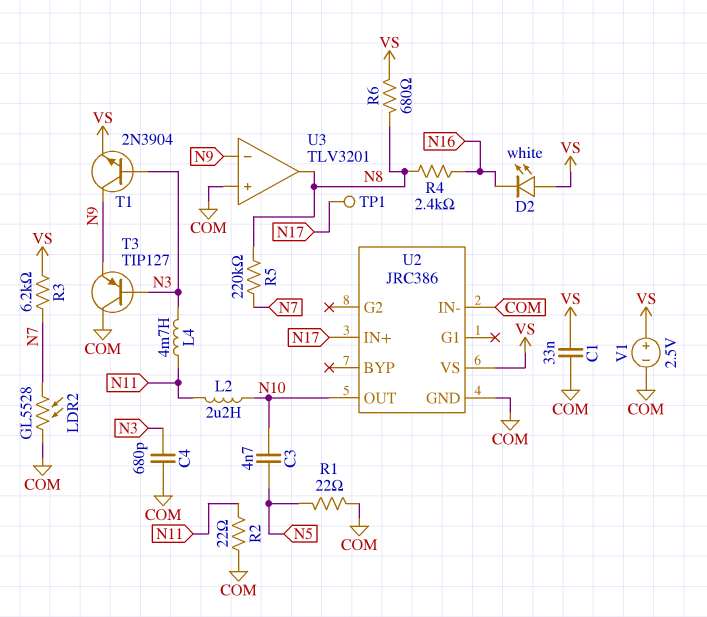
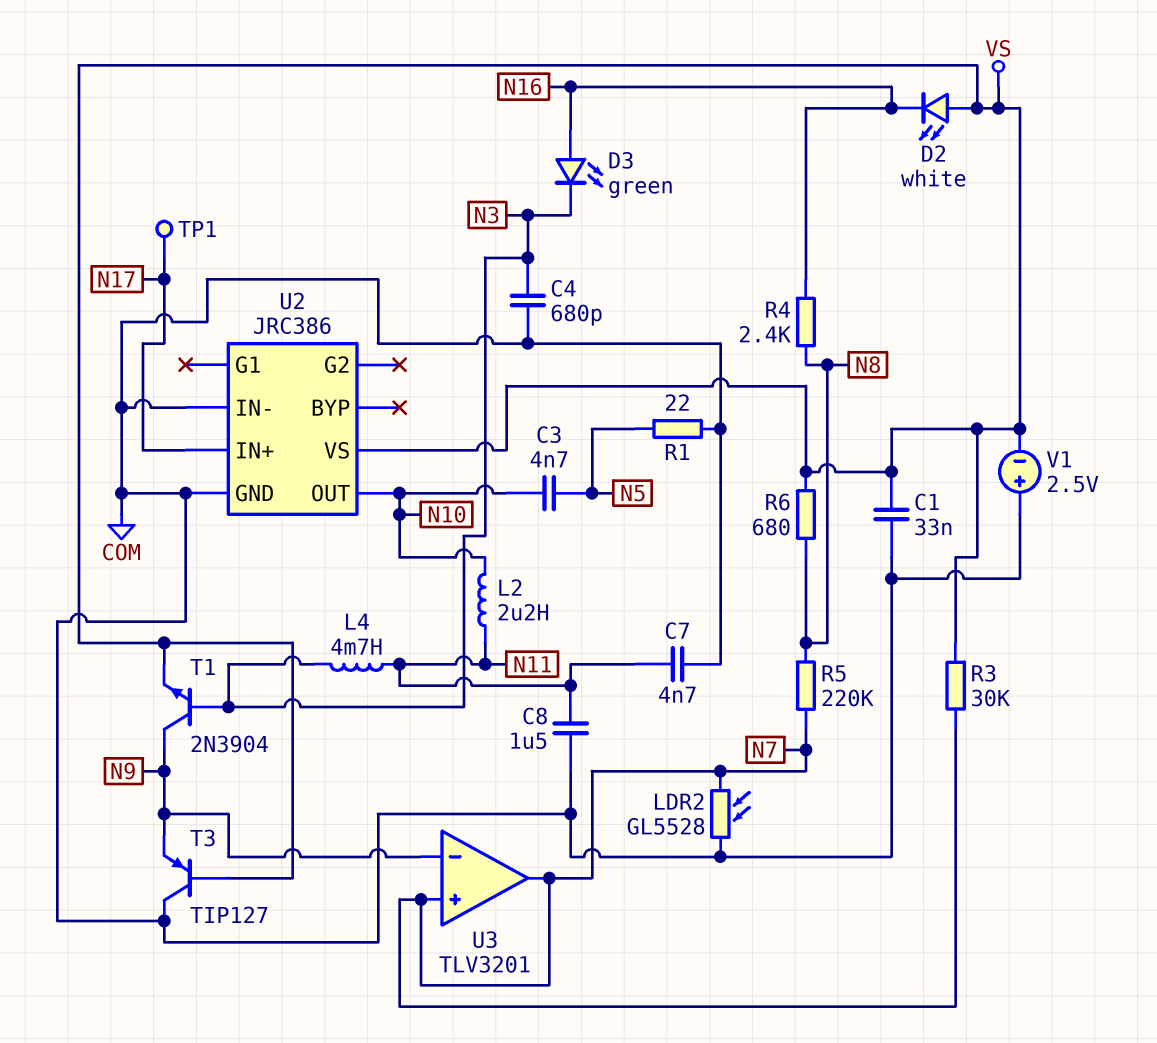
C7: none -> 4.7nF (COM, N11)
C8: none -> 1.5uF (COM, N11)
D3: none -> LED green (A N16, K N3)
R2: 22 (COM, N11) -> none
R3: 6.2k (N7, VS) -> 30k (N7, VS)
T3: PNP TIP127 (B N3, C COM, E N9) -> PNP TIP127 (B VS, C COM, E N9)
U3 pin in+: COM -> N7
U3 pin out: N8 -> N7
V1: 2.5V (plus VS, minus COM) -> 2.5V (plus COM, minus VS)

